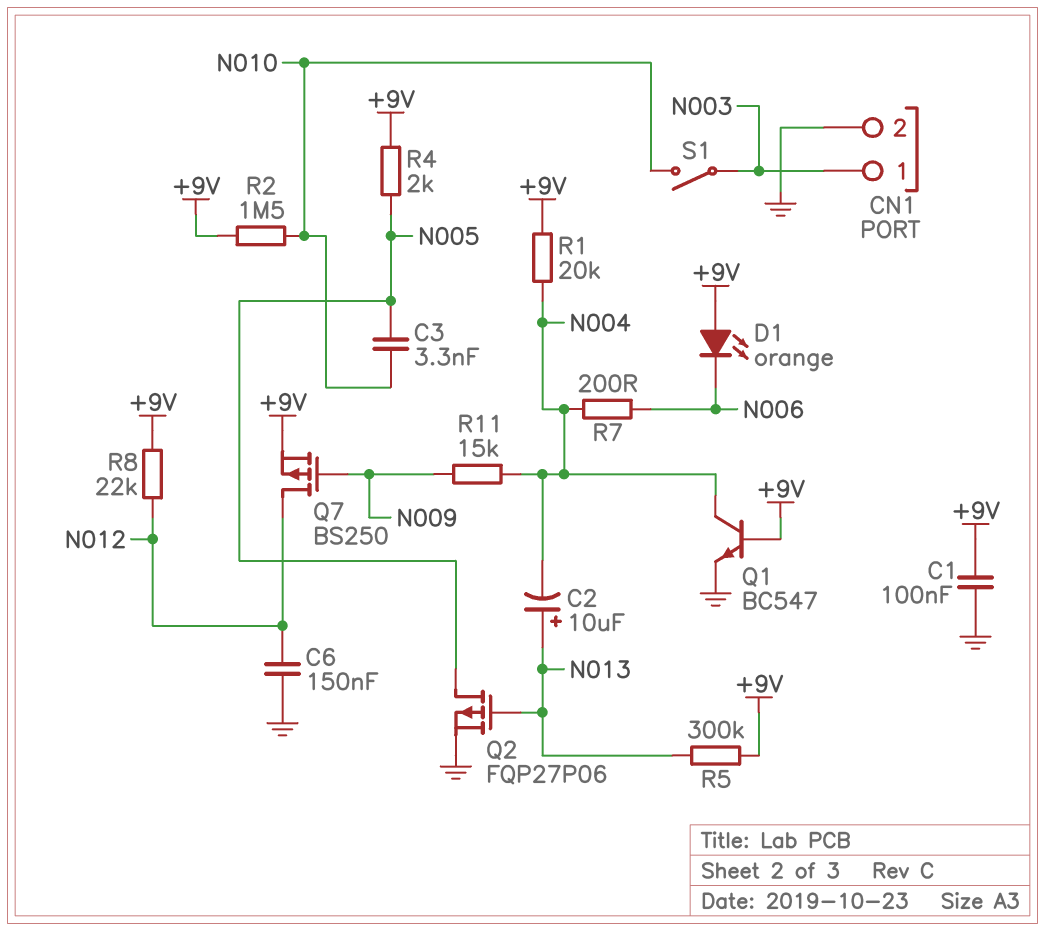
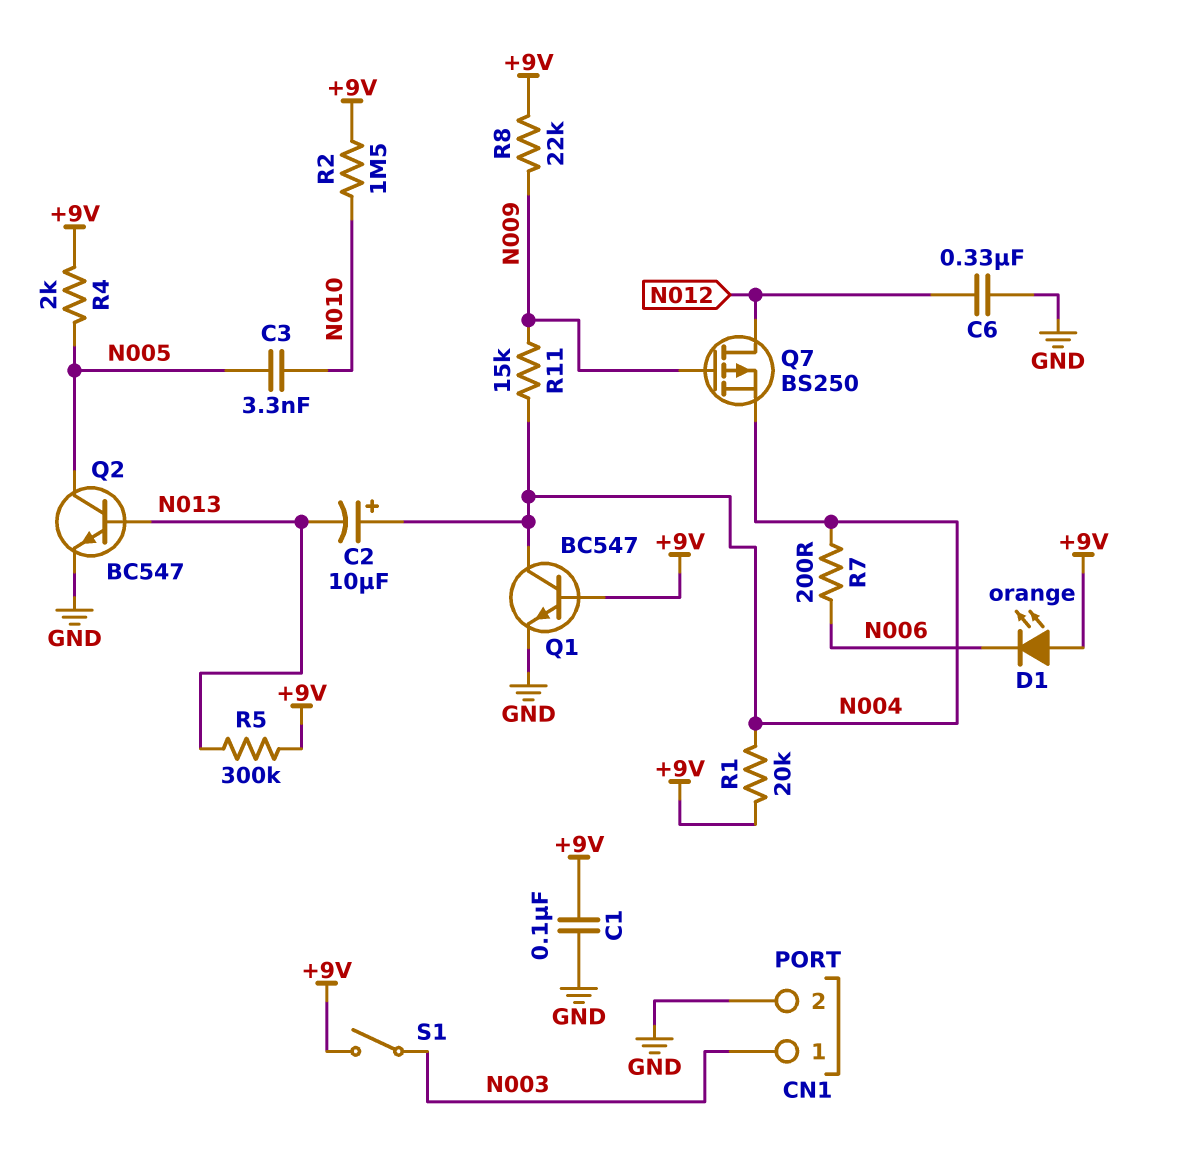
C2: 10uF (plus N013, minus N004) -> 10uF (plus N004, minus N013)
C6: 150nF (GND, N012) -> 330nF (GND, N012)
Q2: PMOS FQP27P06 (G N013, D N005, S GND) -> NPN BC547 (B N013, C N005, E GND)
Q7: PMOS BS250 (G N009, D N012, S +9V) -> PMOS BS250 (G N009, D N012, S N004)
R8: 22k (+9V, N012) -> 22k (+9V, N009)
S1: switch (N003, N010) -> switch (+9V, N003)

